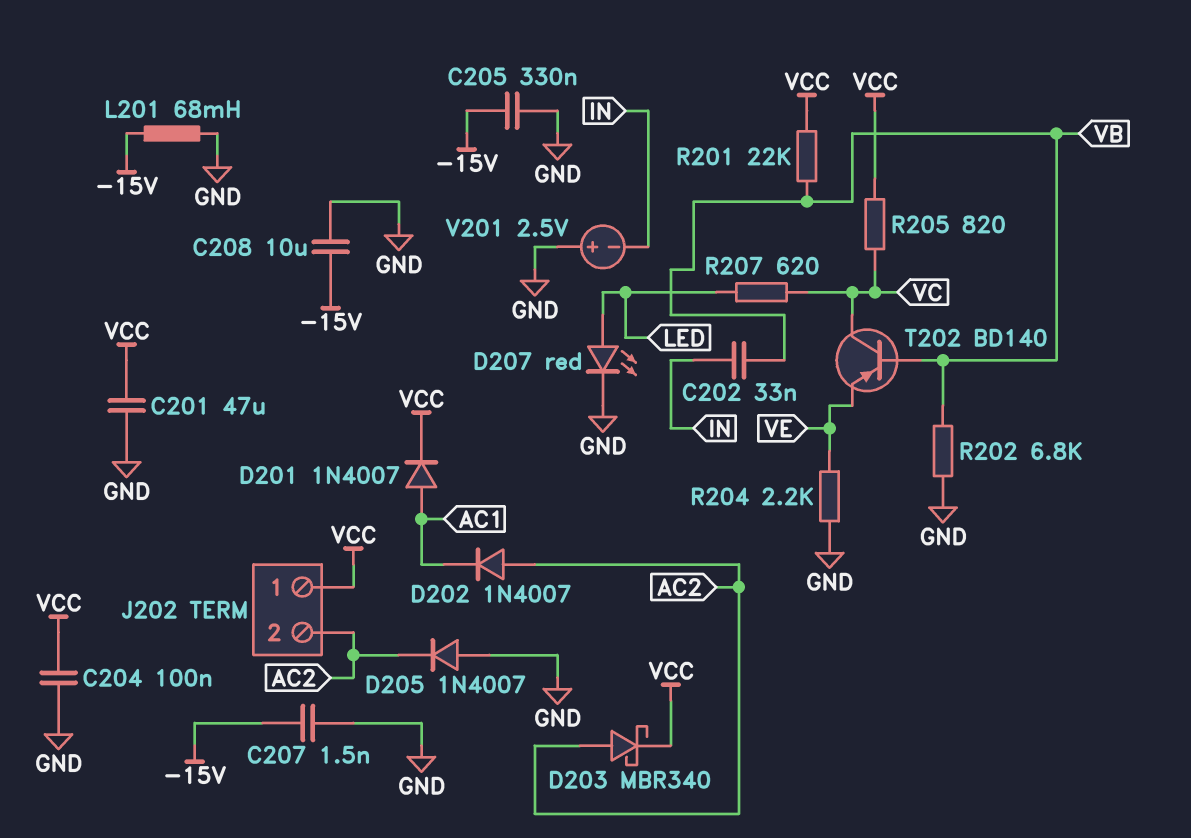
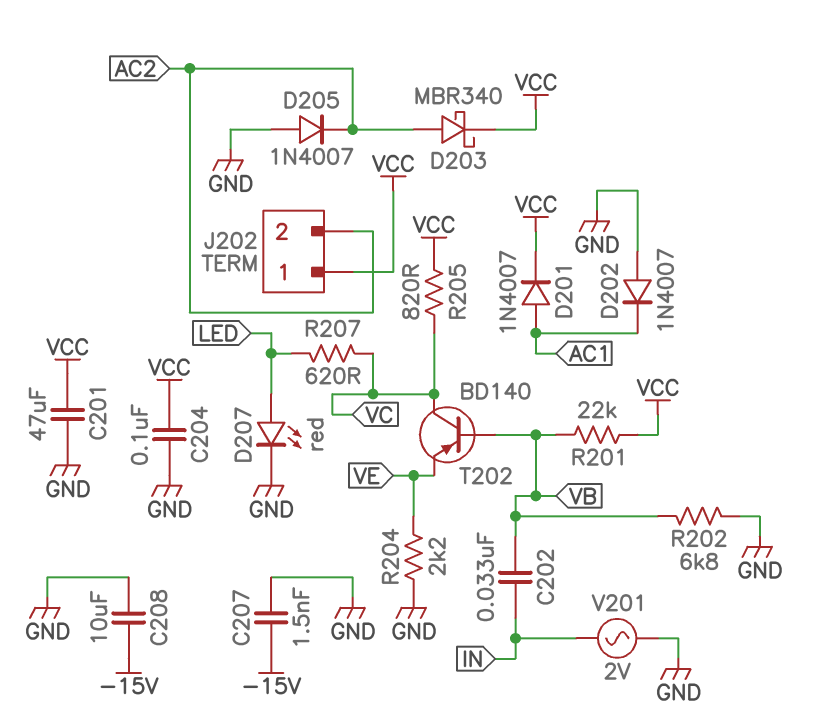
C205: 330nF (-15V, GND) -> none
D202: diode 1N4007 (A AC2, K AC1) -> diode 1N4007 (A GND, K AC1)
L201: 68mH (-15V, GND) -> none
V201: 2.5V (plus GND, minus IN) -> AC 2V (GND, IN)

